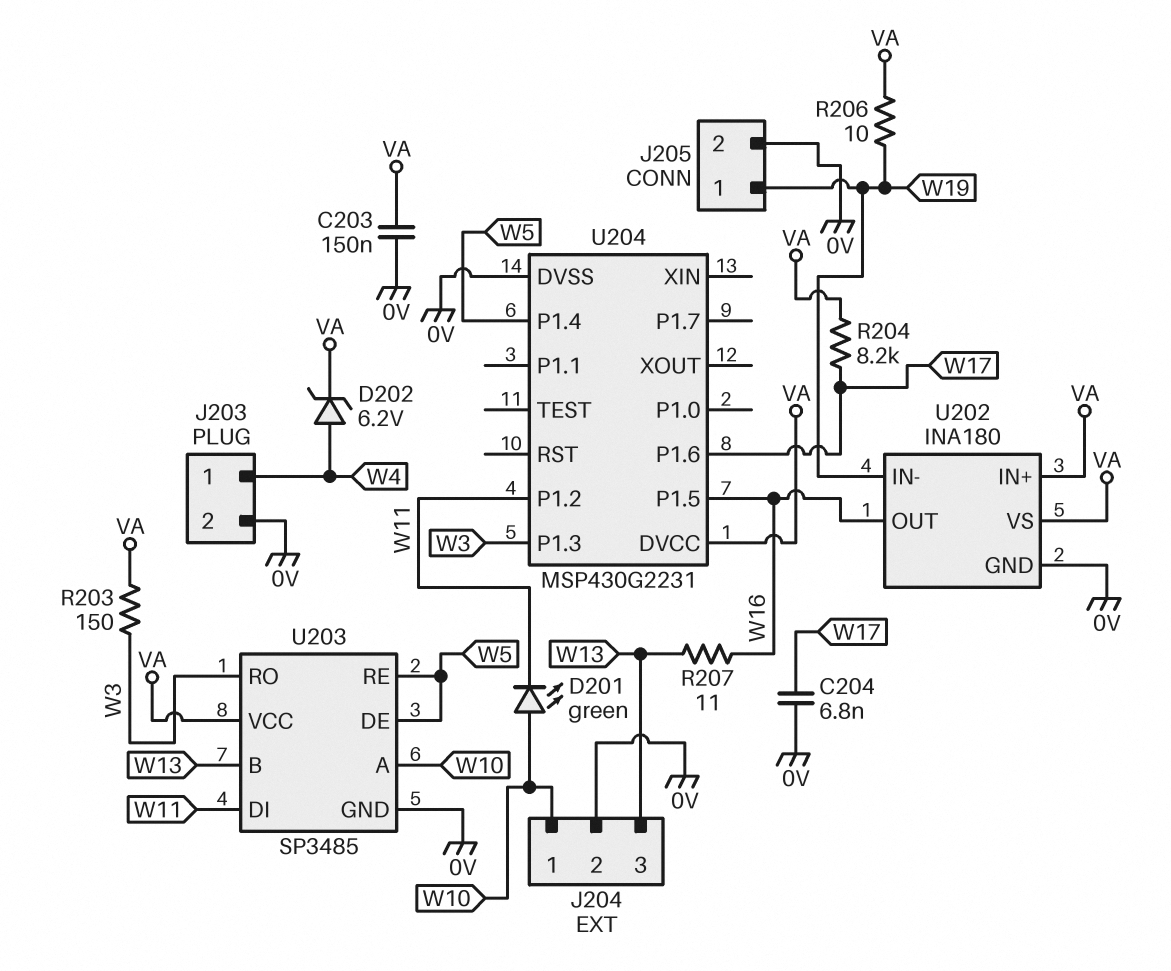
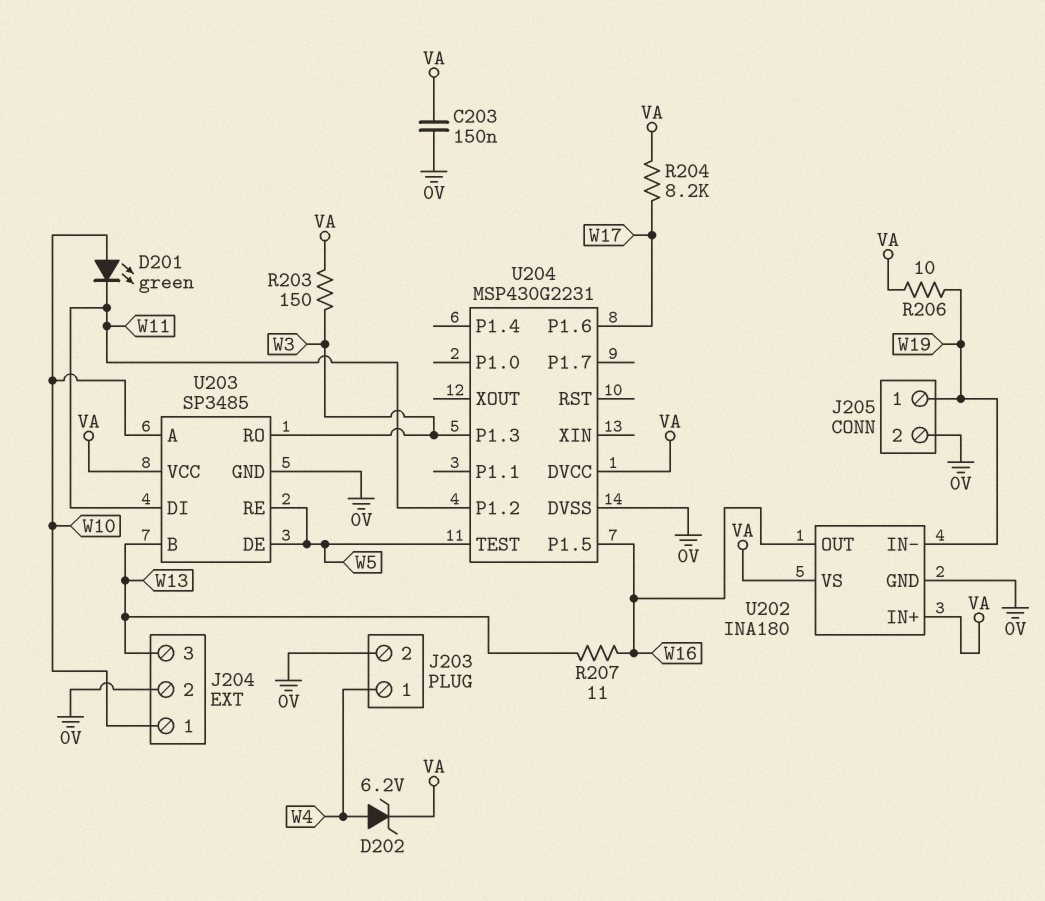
C204: 6.8nF (0V, W17) -> none
U204 pin P1.4: W5 -> none
U204 pin TEST: none -> W5

